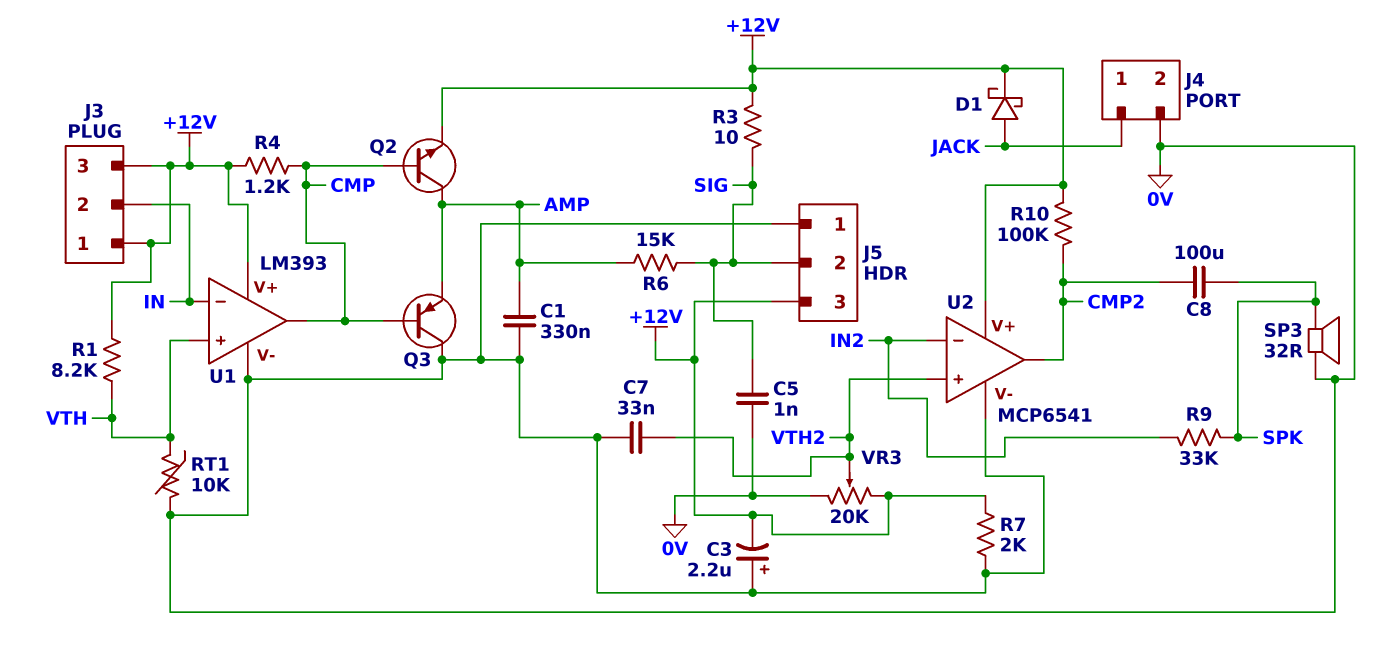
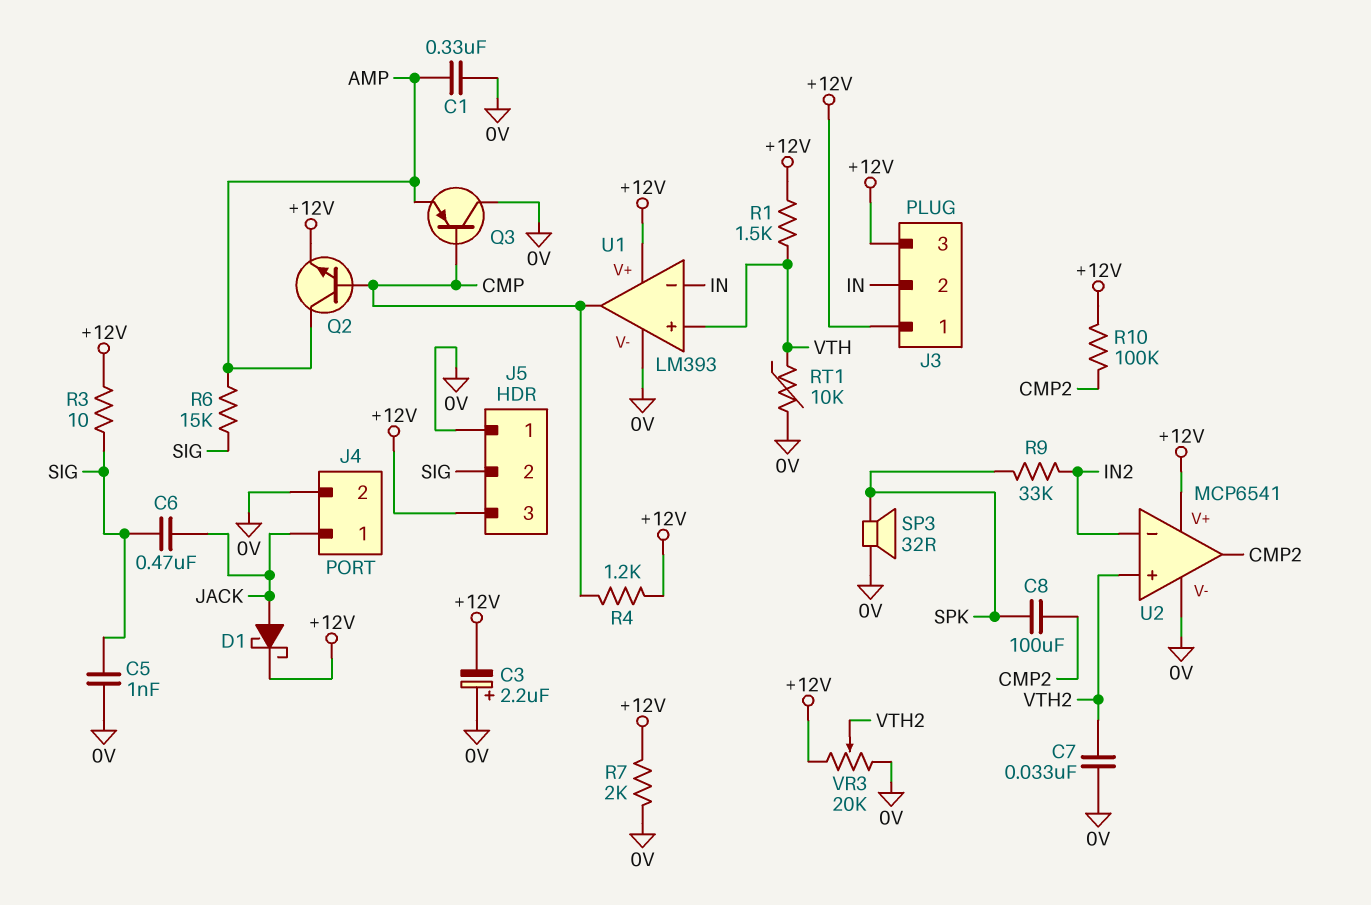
C6: none -> 470nF (JACK, SIG)
R1: 8.2k (+12V, VTH) -> 1.5k (+12V, VTH)

